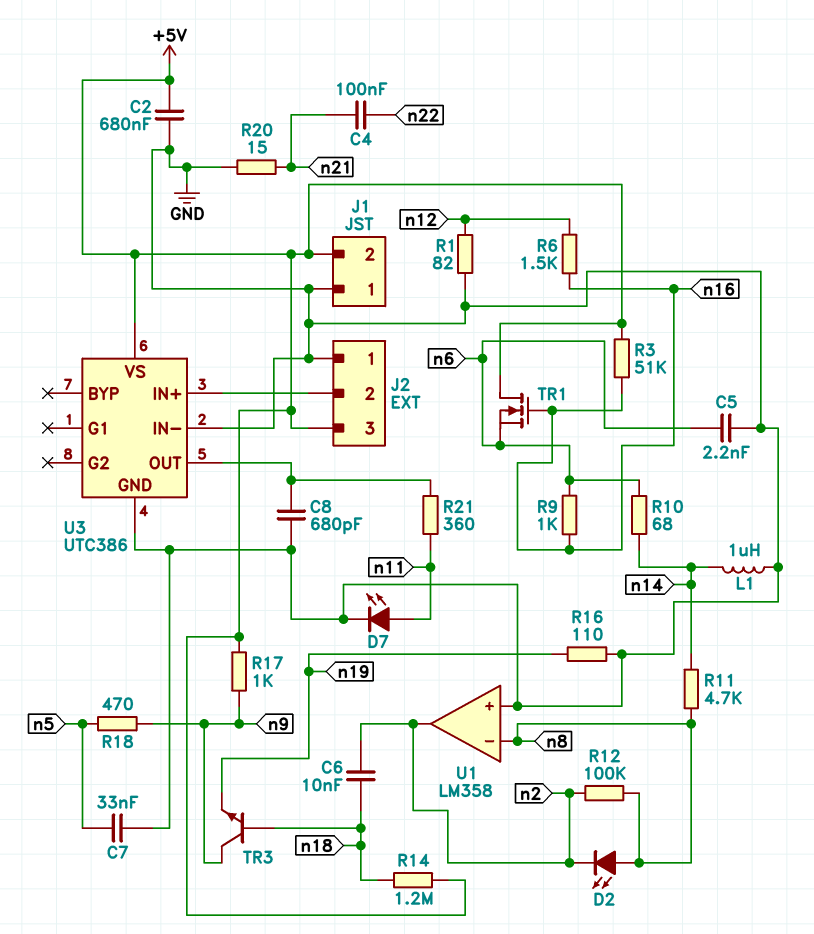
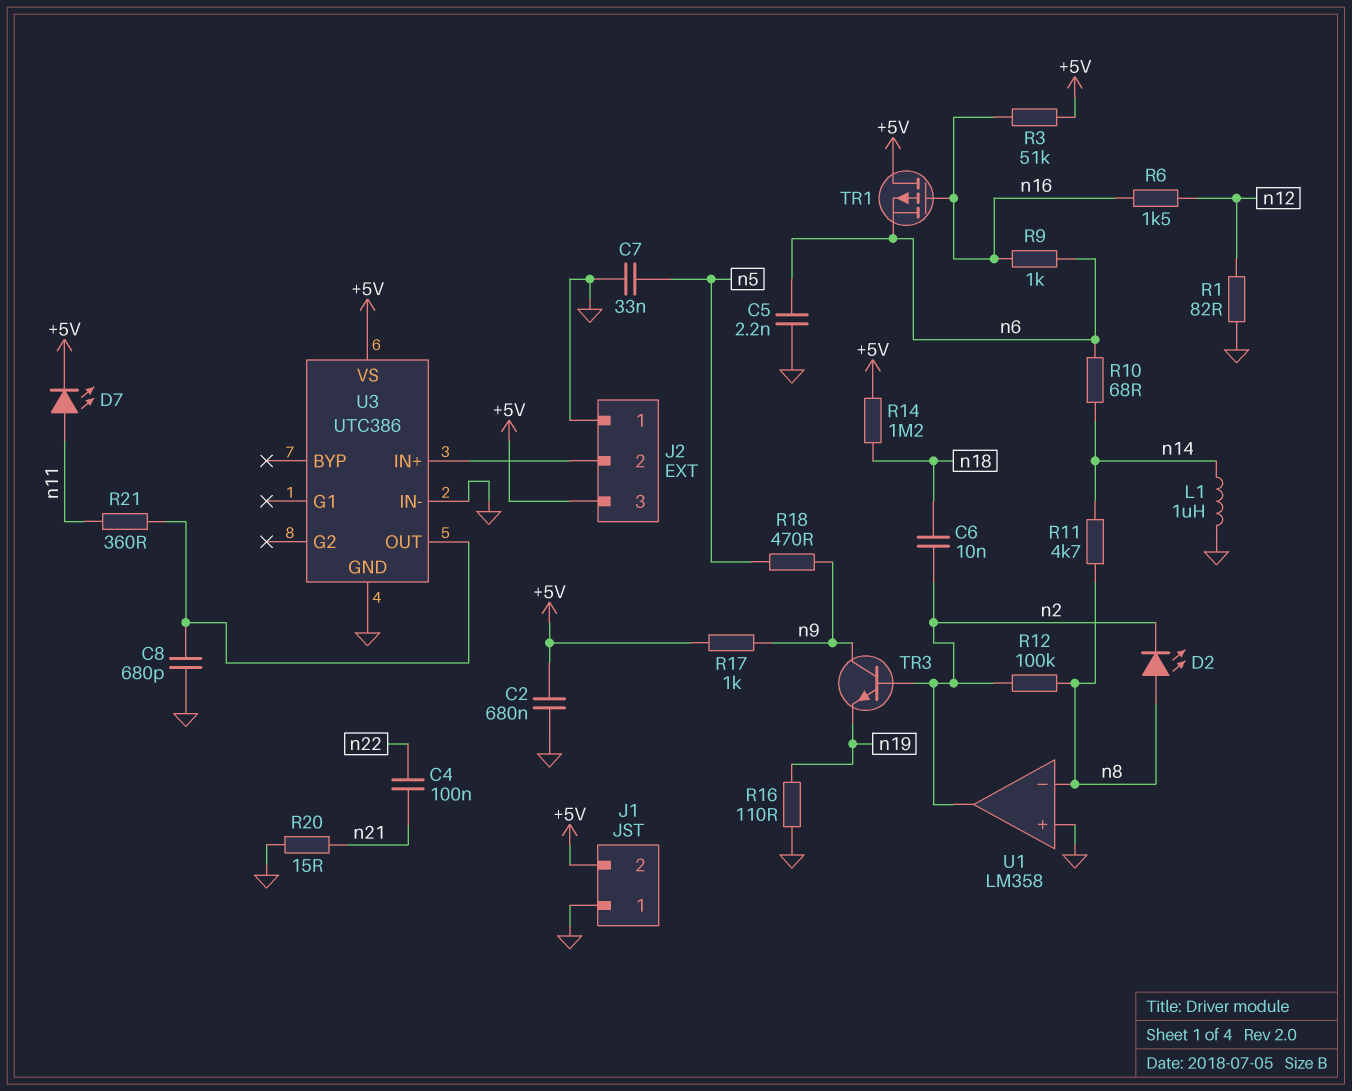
D7: LED (A n11, K GND) -> LED (A n11, K +5V)
TR1: NMOS (G n16, D +5V, S n6) -> PMOS (G n16, D +5V, S n6)
TR3: NPN (B n18, C n9, E n19) -> NPN (B n2, C n9, E n19)

